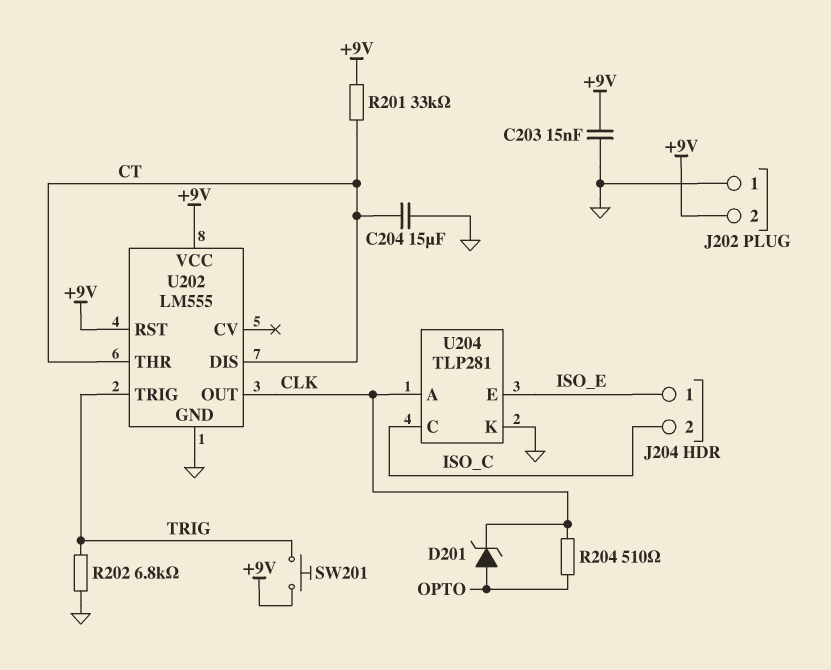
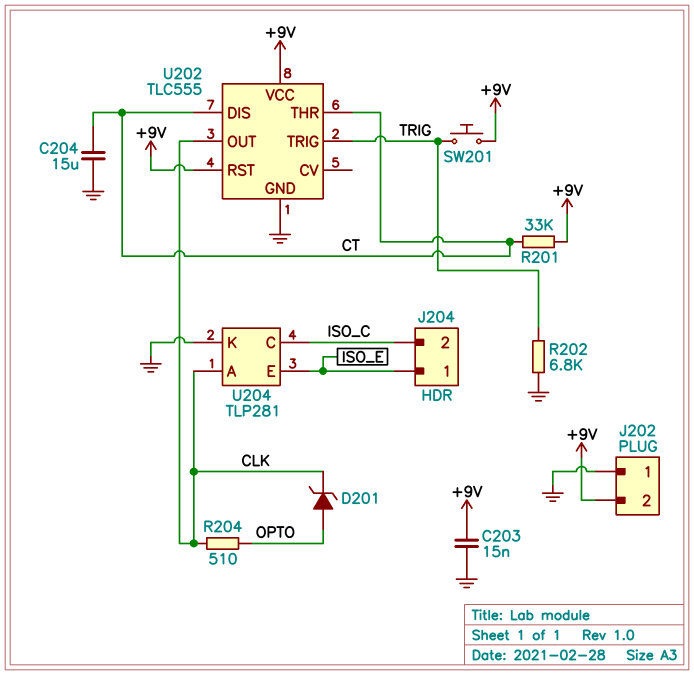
U202: LM555 -> TLC555

